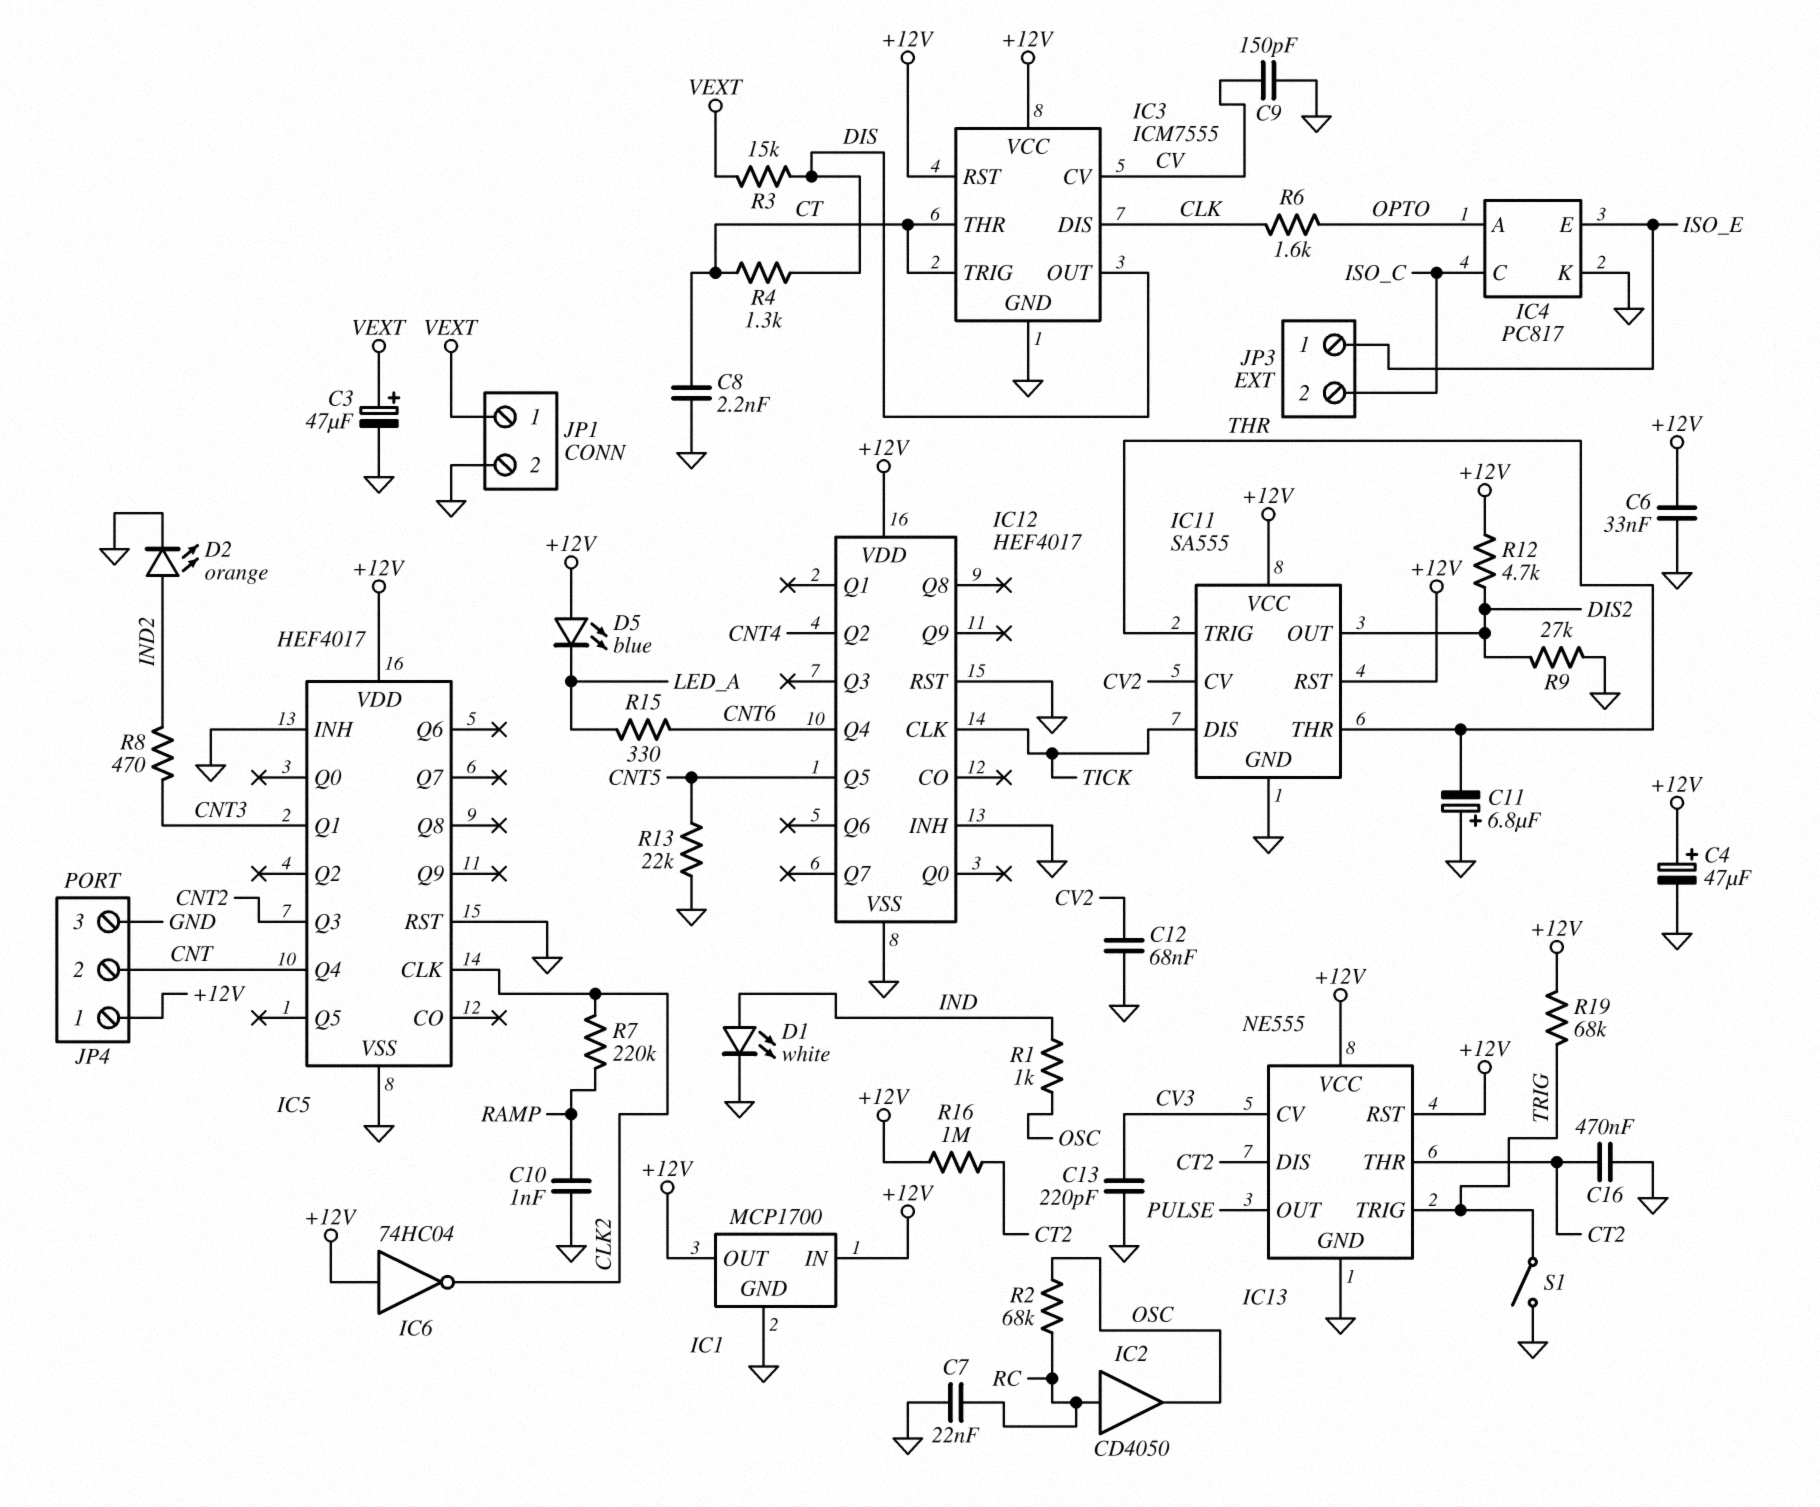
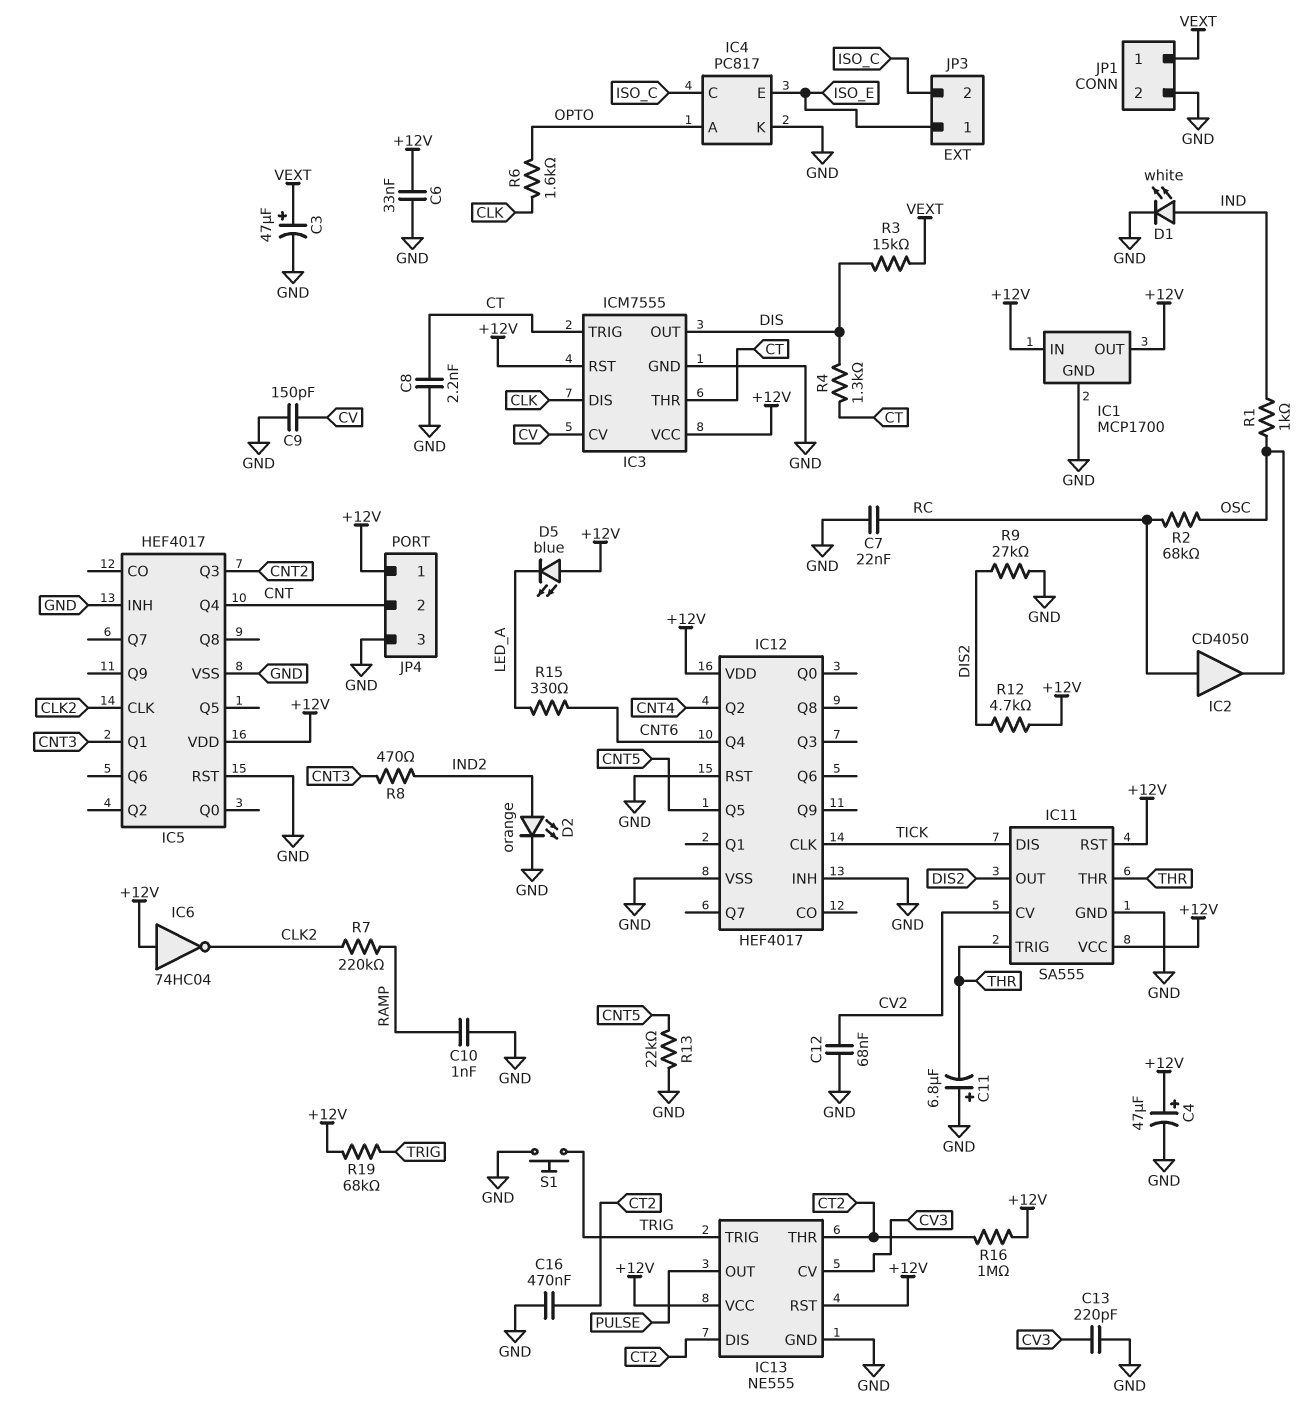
S1: switch (GND, TRIG) -> button (GND, TRIG)

